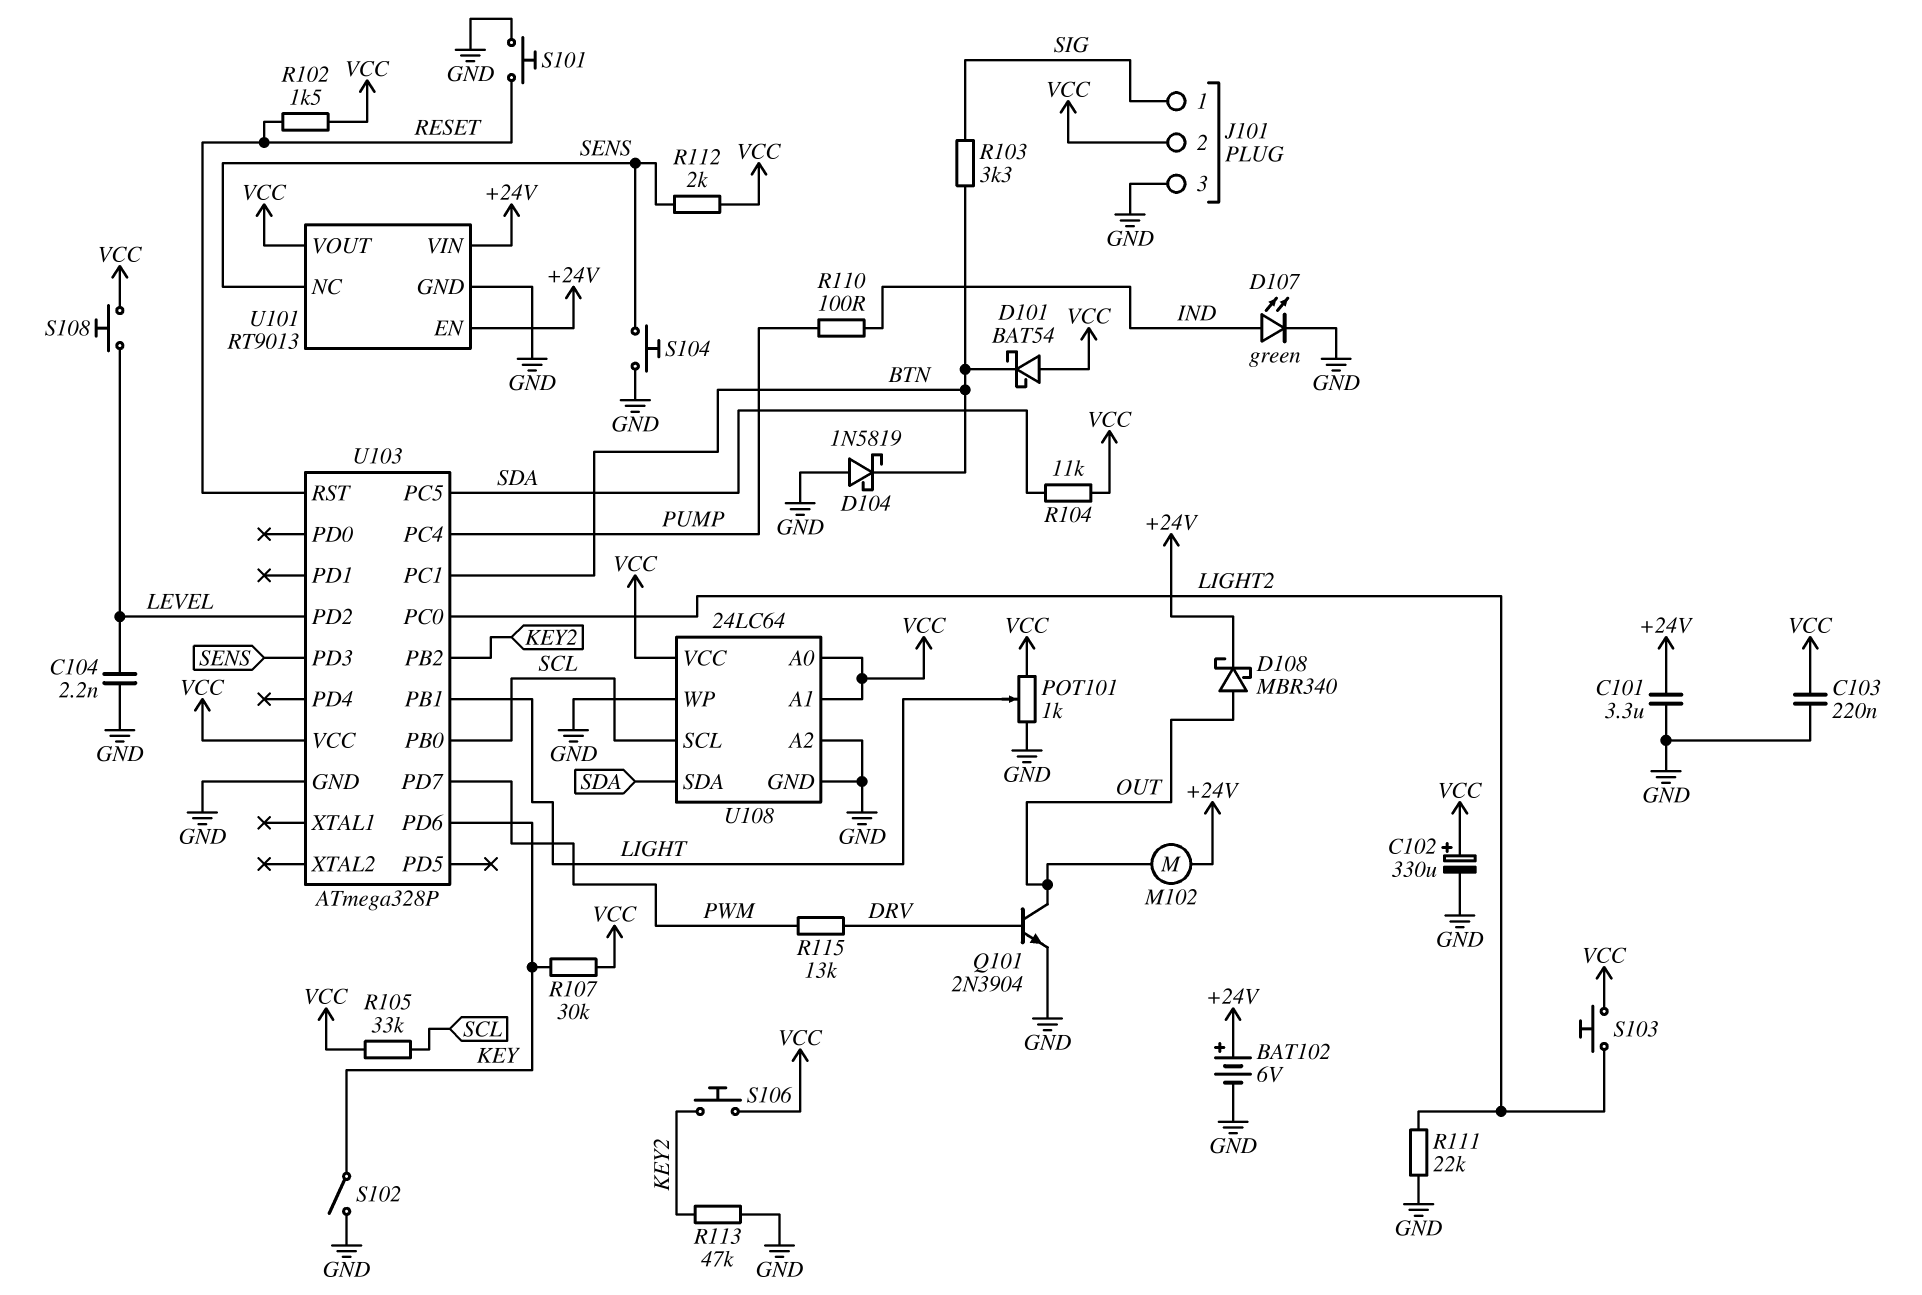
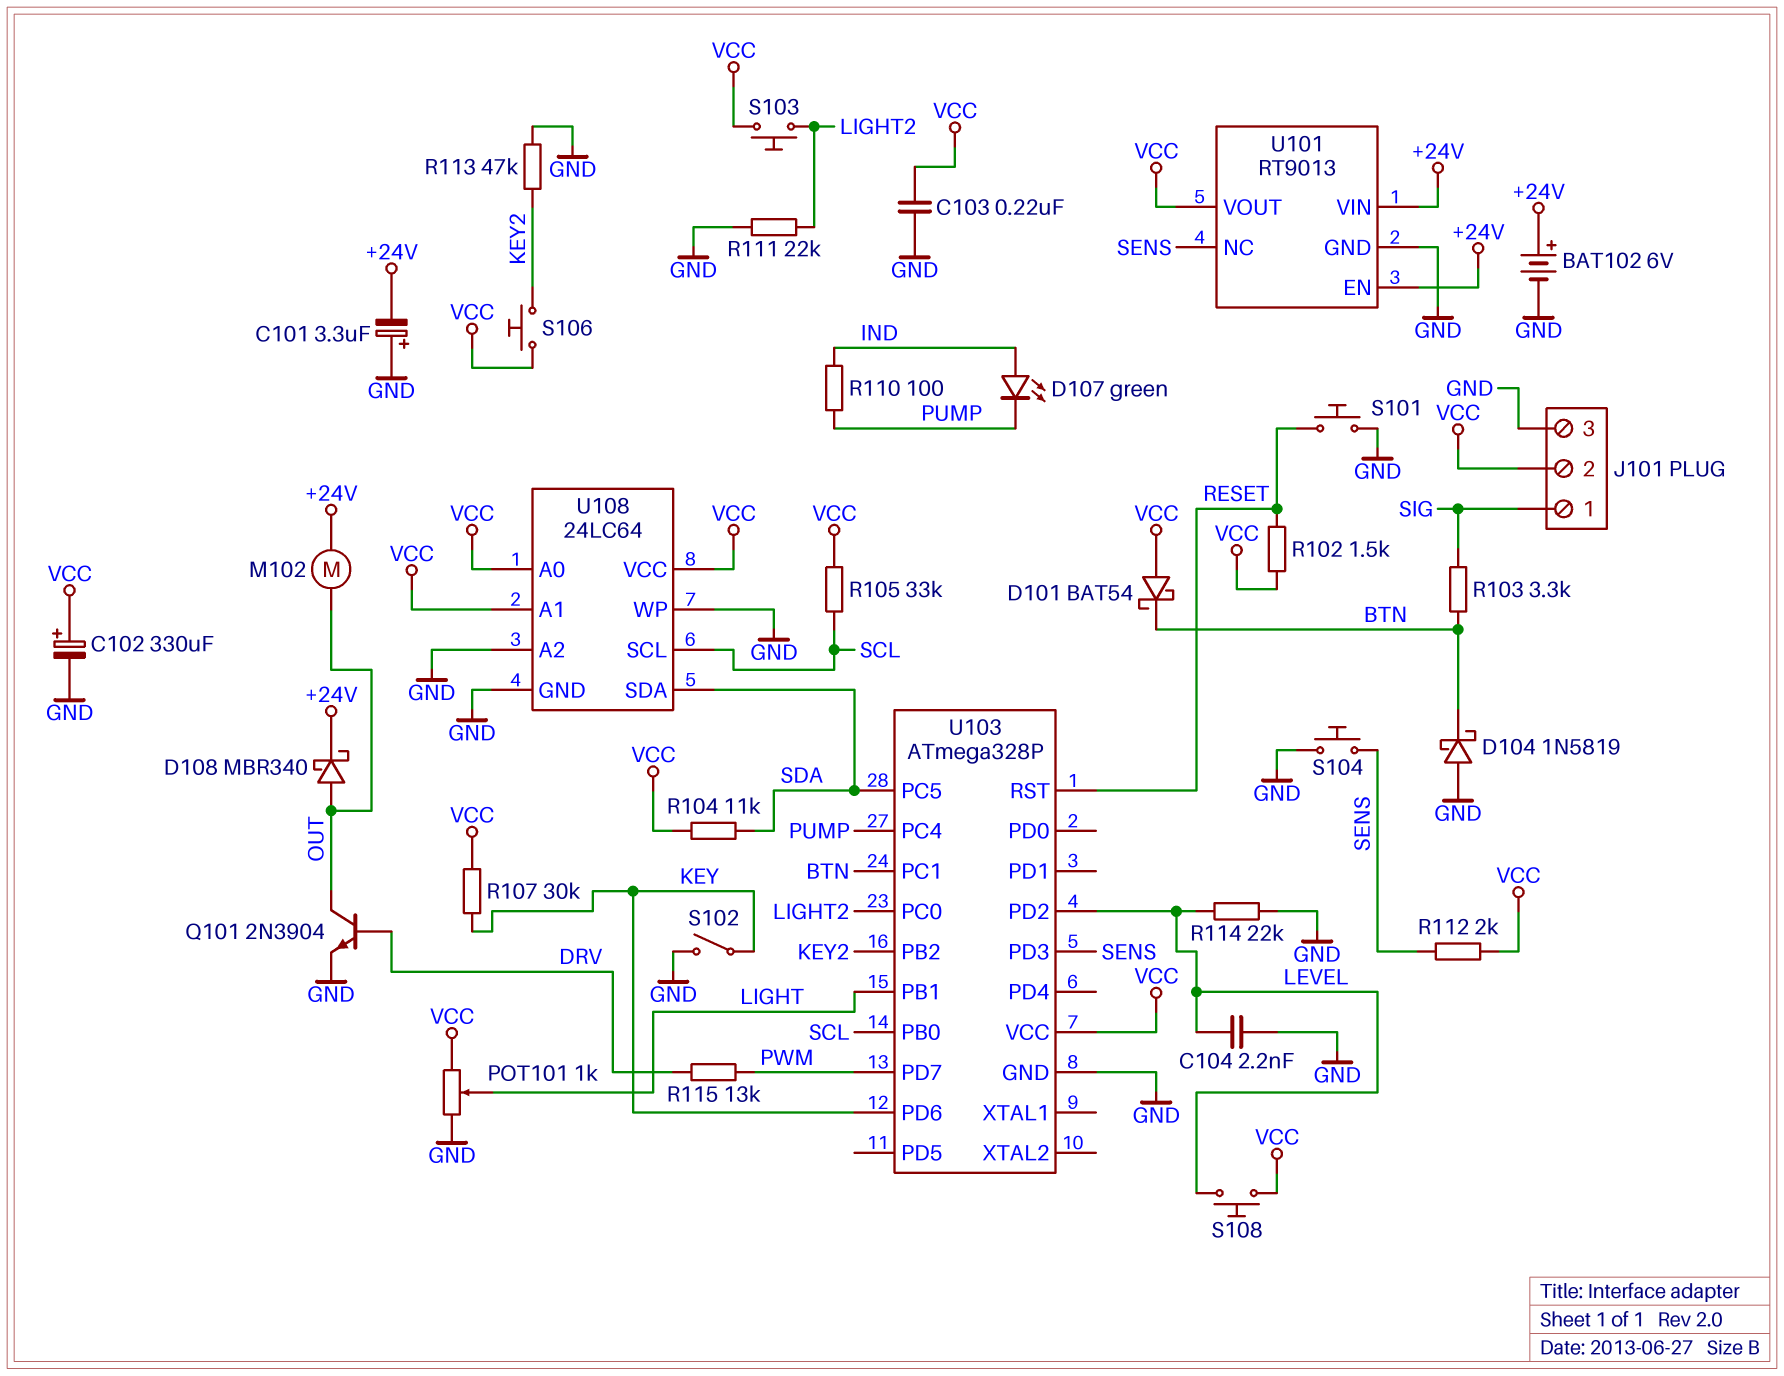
C101: 3.3uF (+24V, GND) -> 3.3uF (plus GND, minus +24V)
D107: LED green (A IND, K GND) -> LED green (A IND, K PUMP)
R114: none -> 22k (GND, LEVEL)

